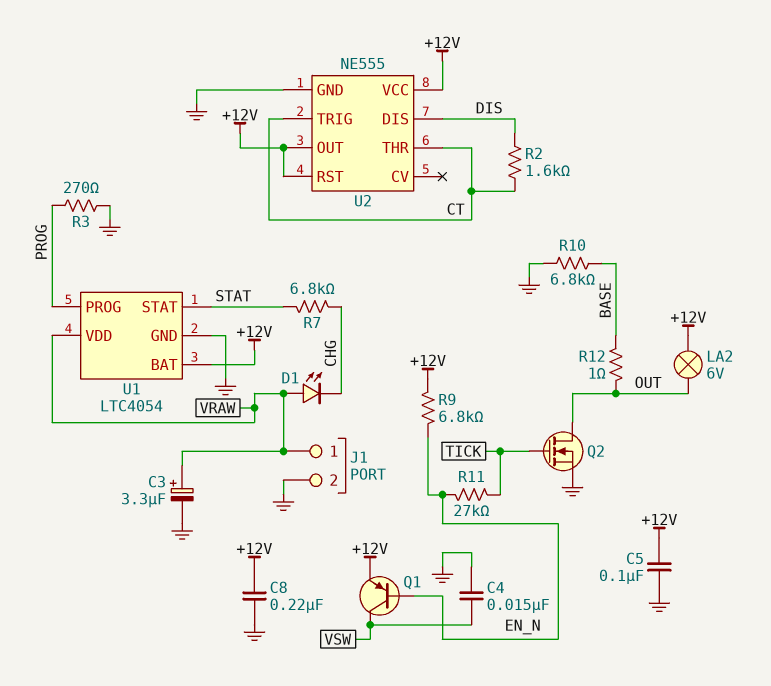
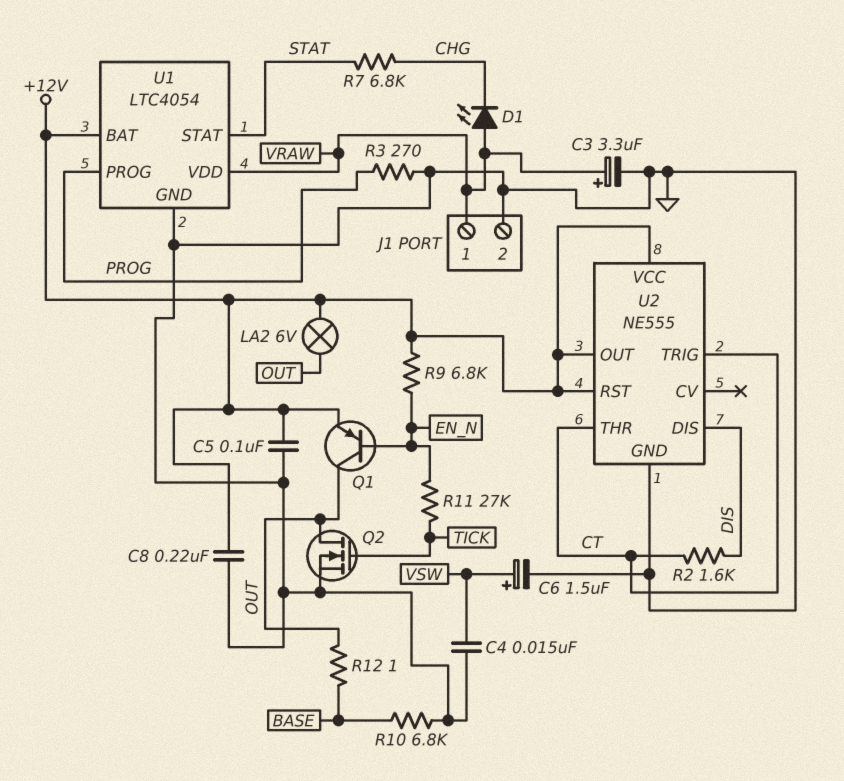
C6: none -> 1.5uF (plus VSW, minus GND)
Q1: PNP (B EN_N, C VSW, E +12V) -> PNP (B EN_N, C OUT, E +12V)

